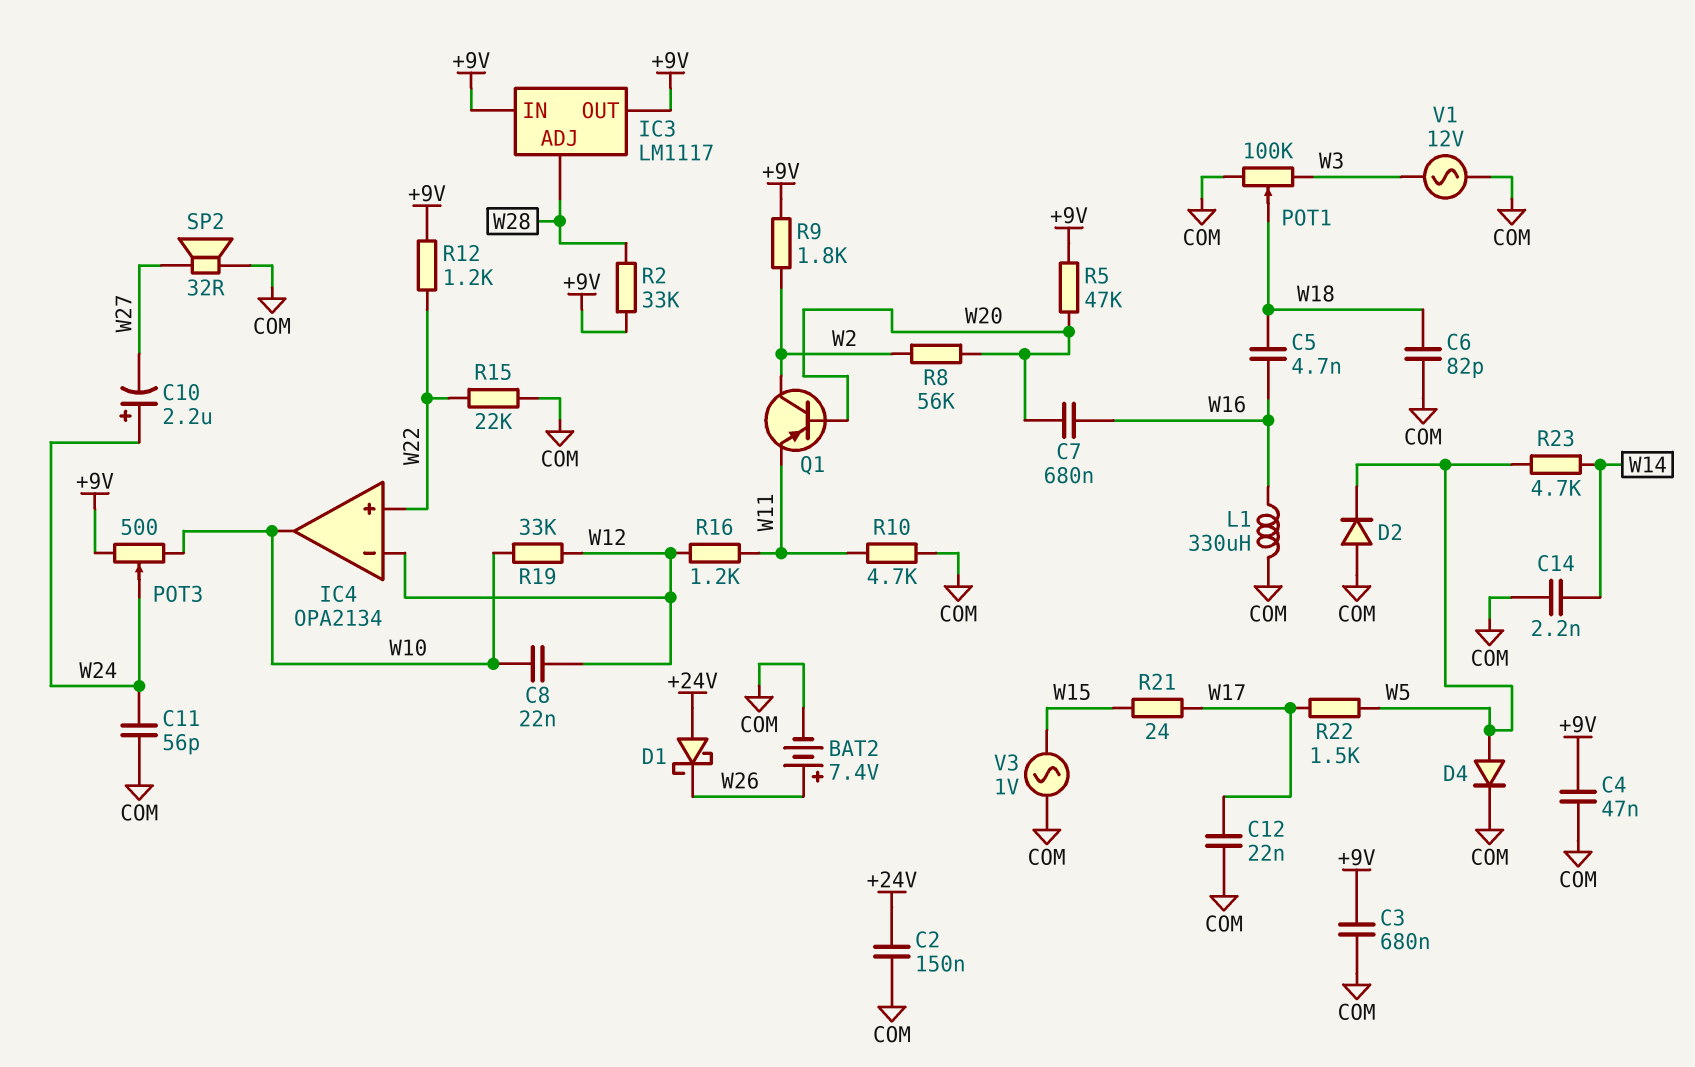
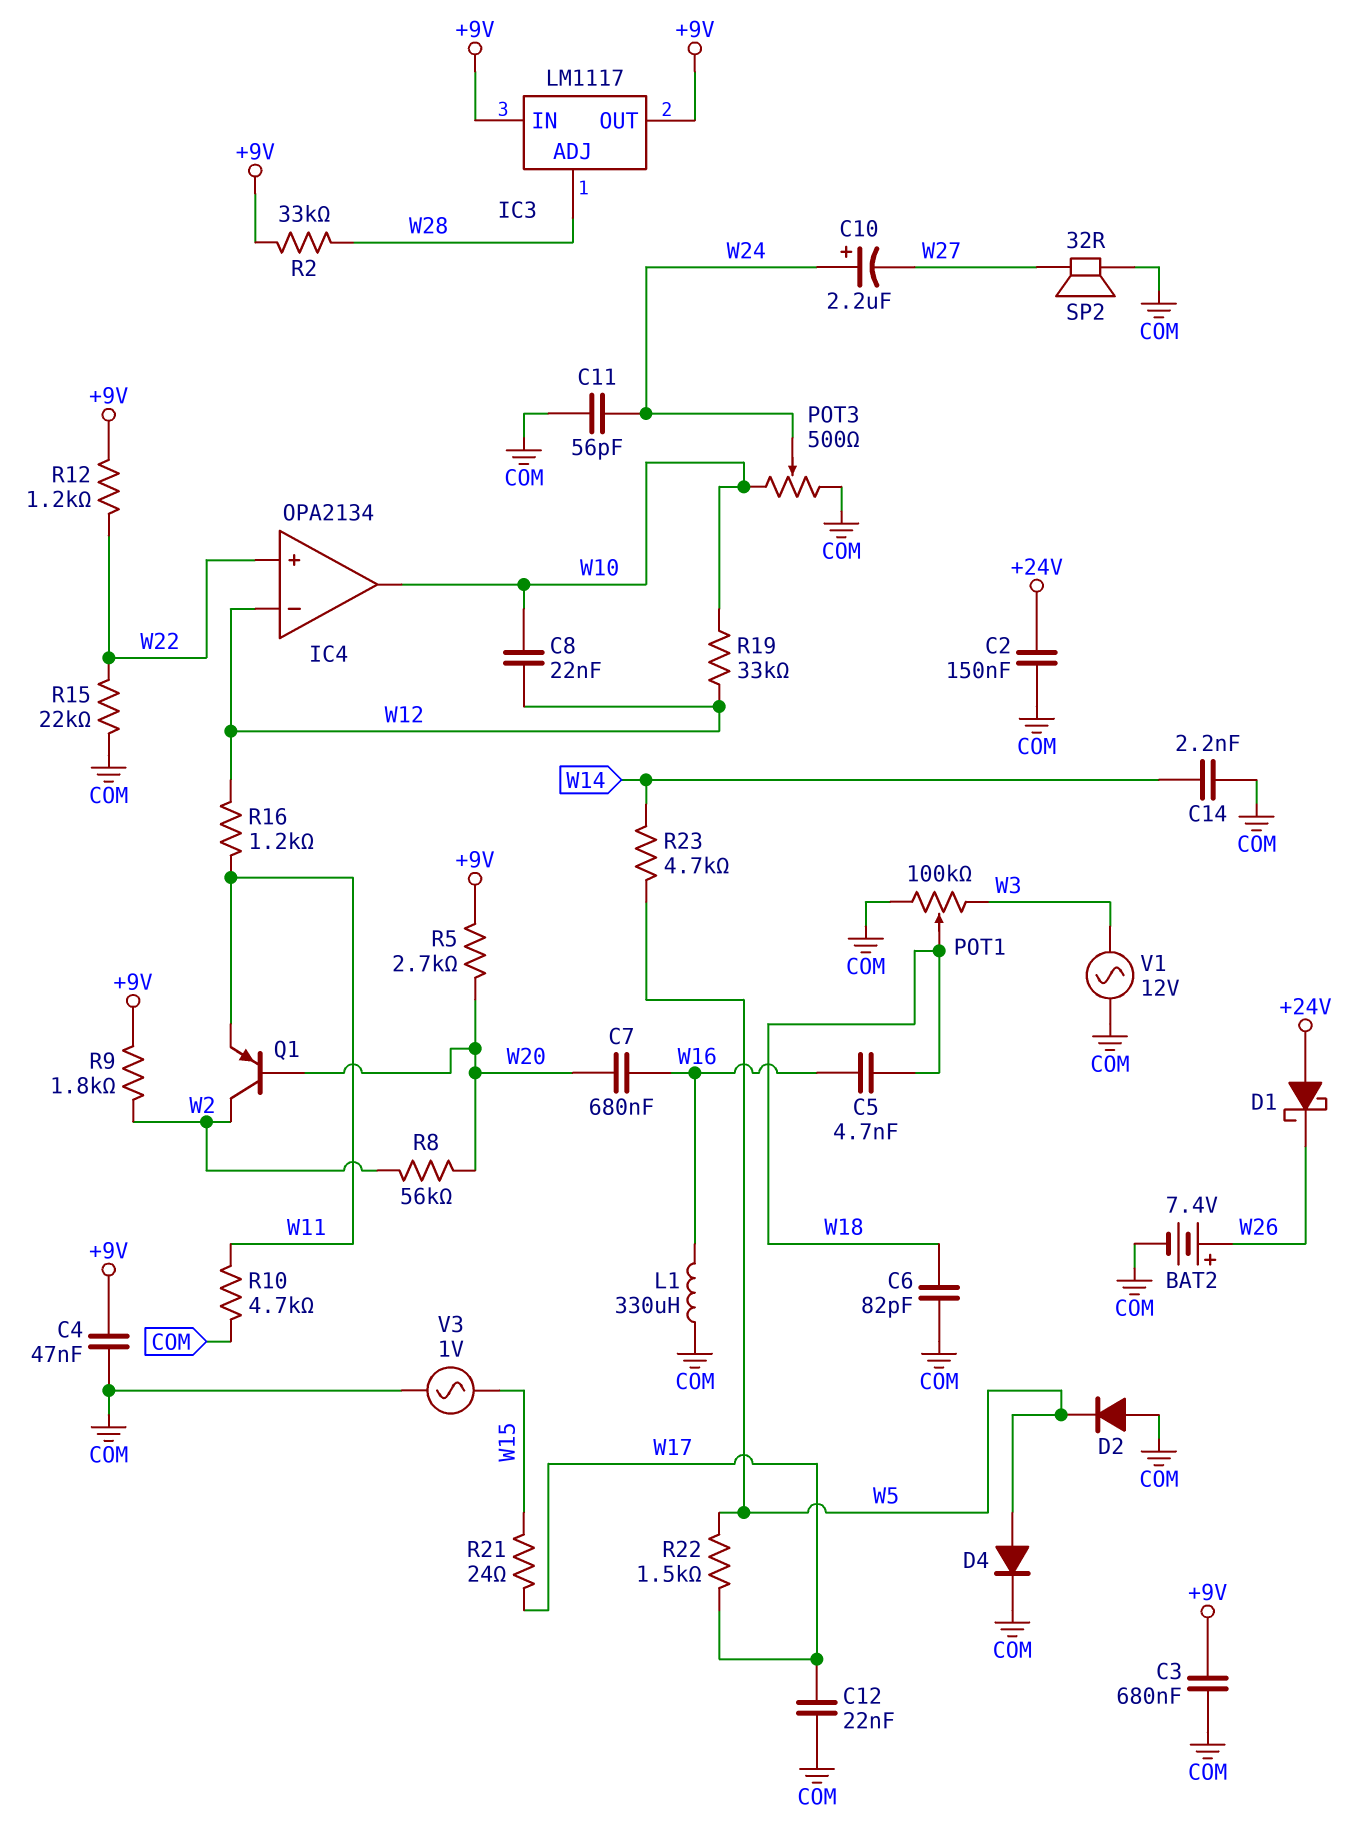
POT3: 500 (+9V, W10, wiper W24) -> 500 (COM, W10, wiper W24)
R5: 47k (+9V, W20) -> 2.7k (+9V, W20)

